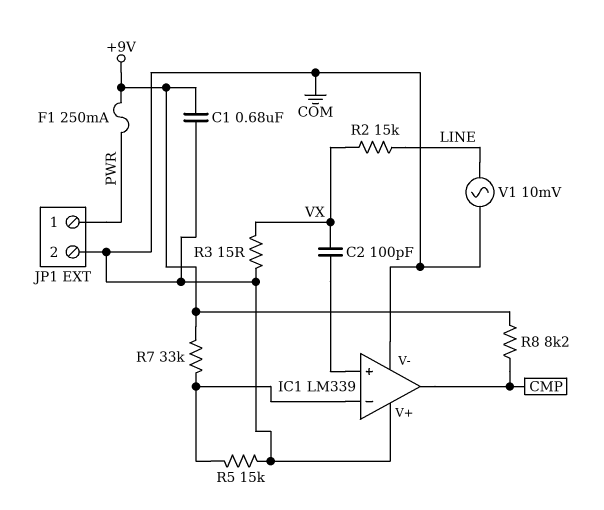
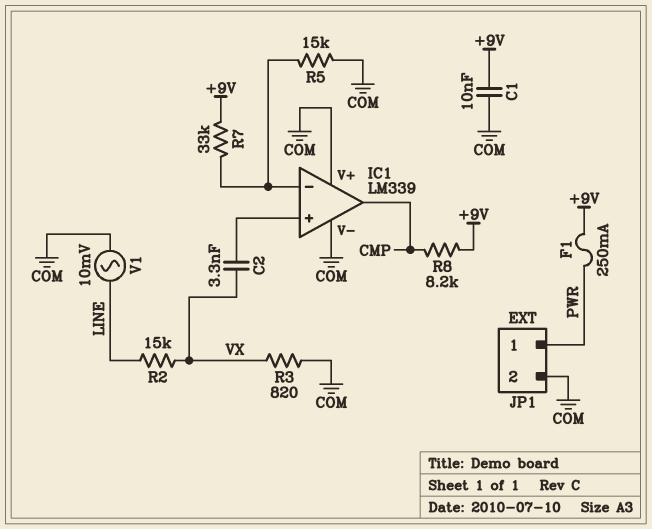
C1: 680nF (+9V, COM) -> 10nF (+9V, COM)
C2: 100pF (IC1/in+, VX) -> 3.3nF (IC1/in+, VX)
R3: 15 (COM, VX) -> 820 (COM, VX)

